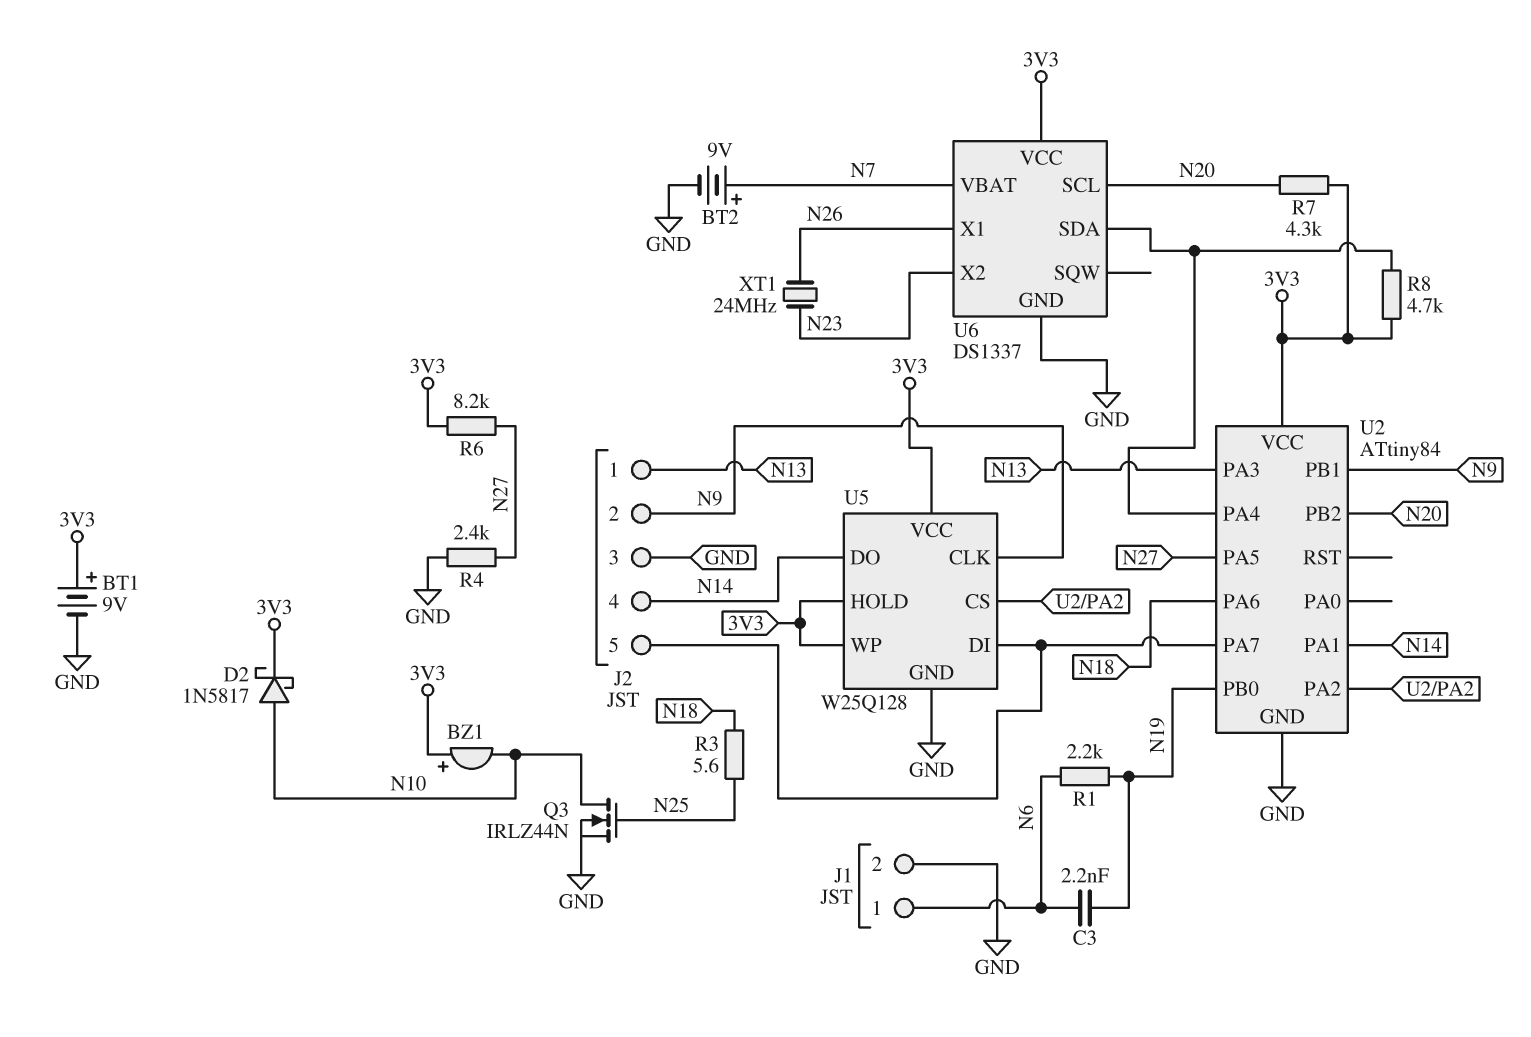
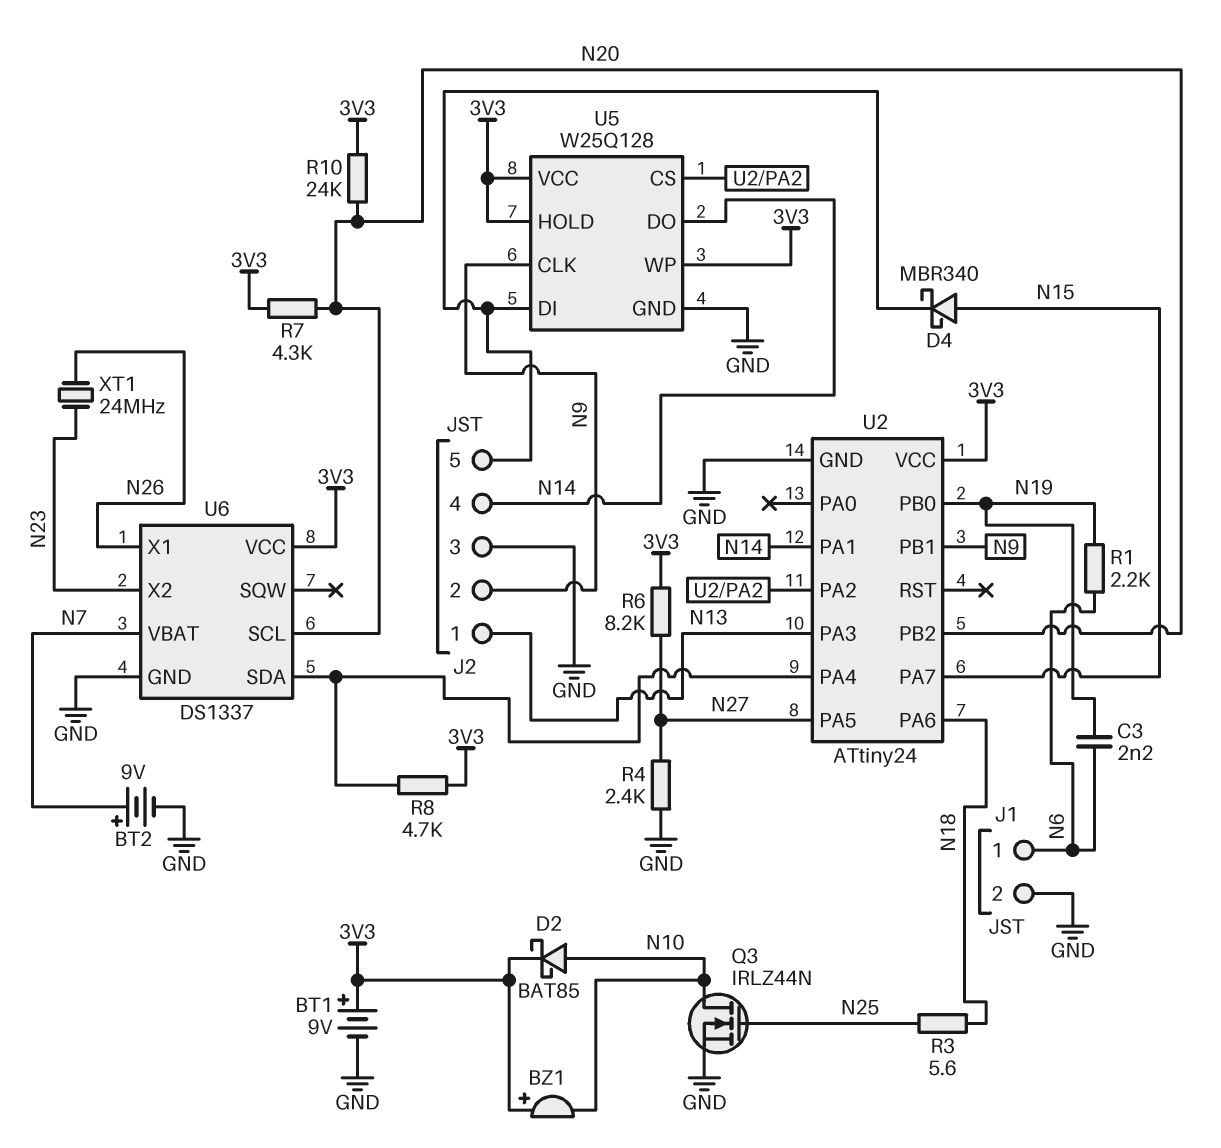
D2: schottky 1N5817 (A N10, K 3V3) -> schottky BAT85 (A N10, K 3V3)
D4: none -> schottky MBR340 (A N15, K J2/5)
R10: none -> 24k (3V3, N20)
U2: ATtiny84 -> ATtiny24
U2 pin PA7: J2/5 -> N15

